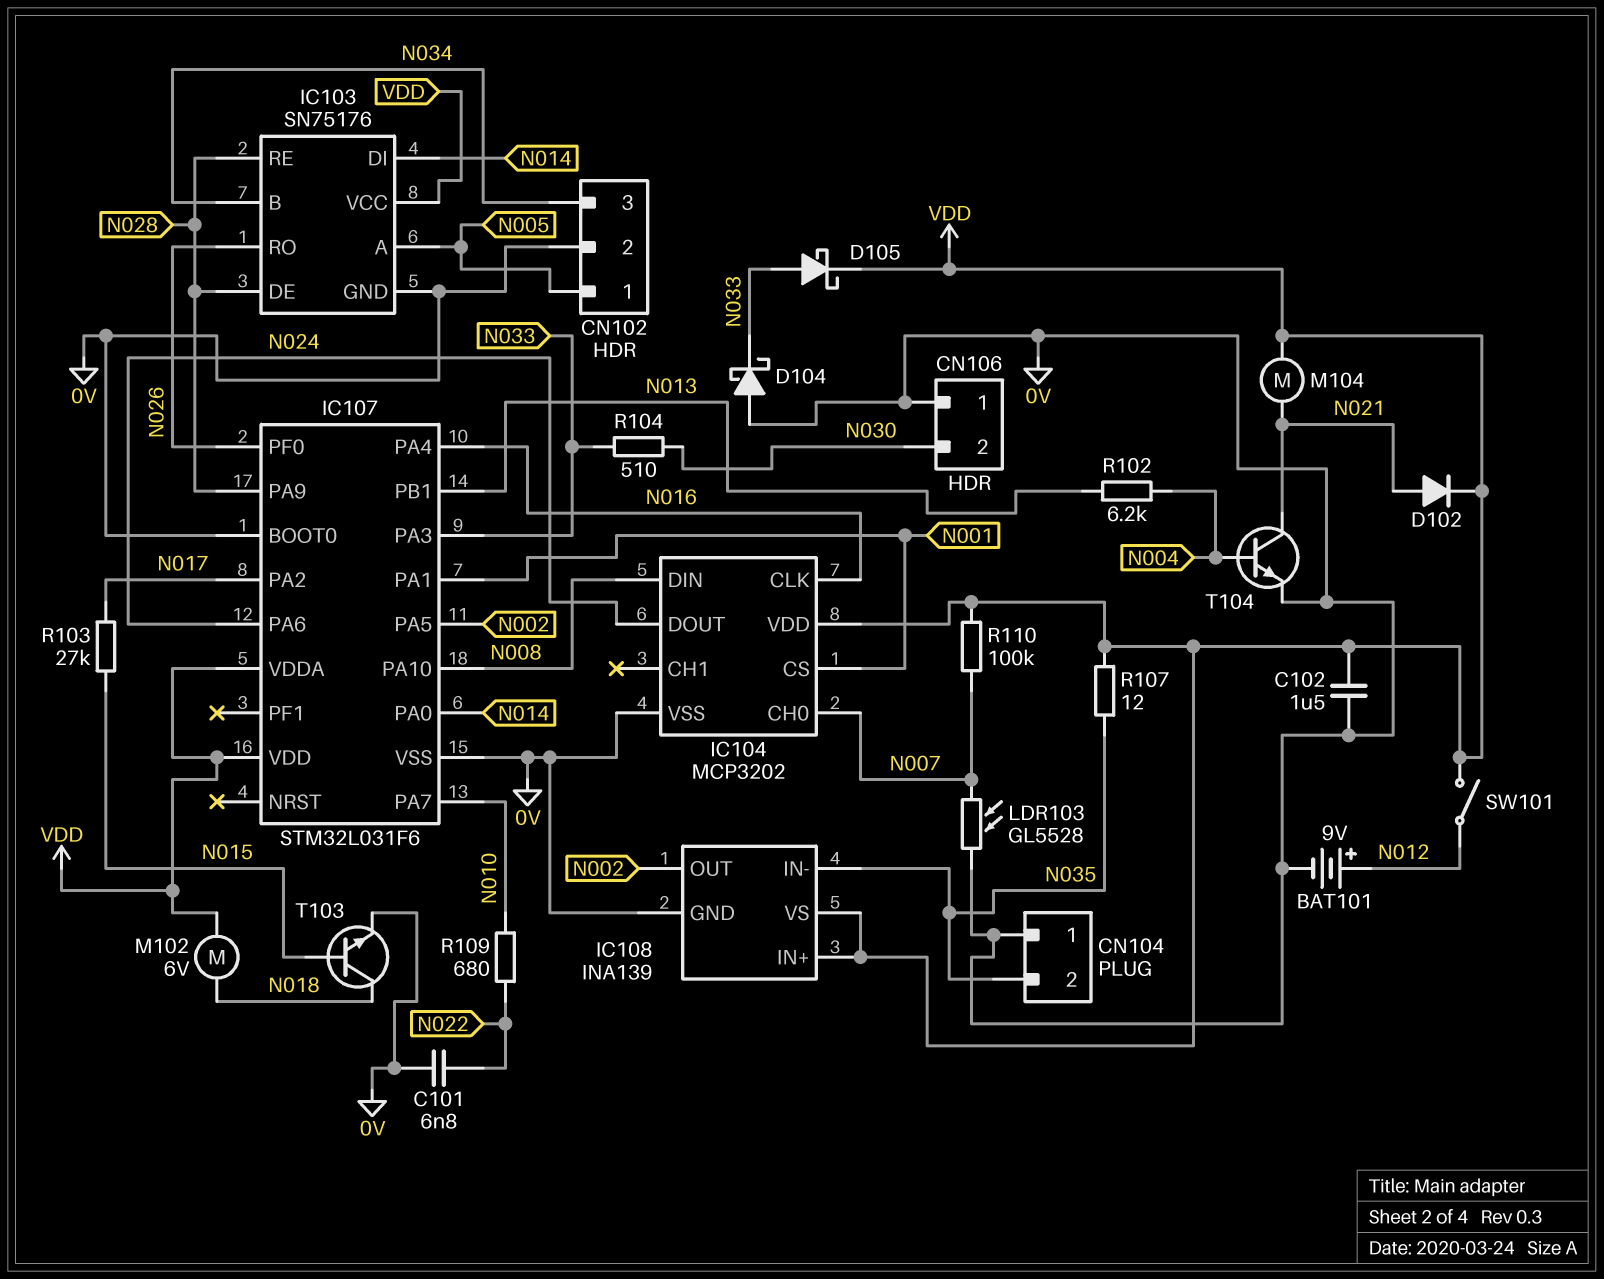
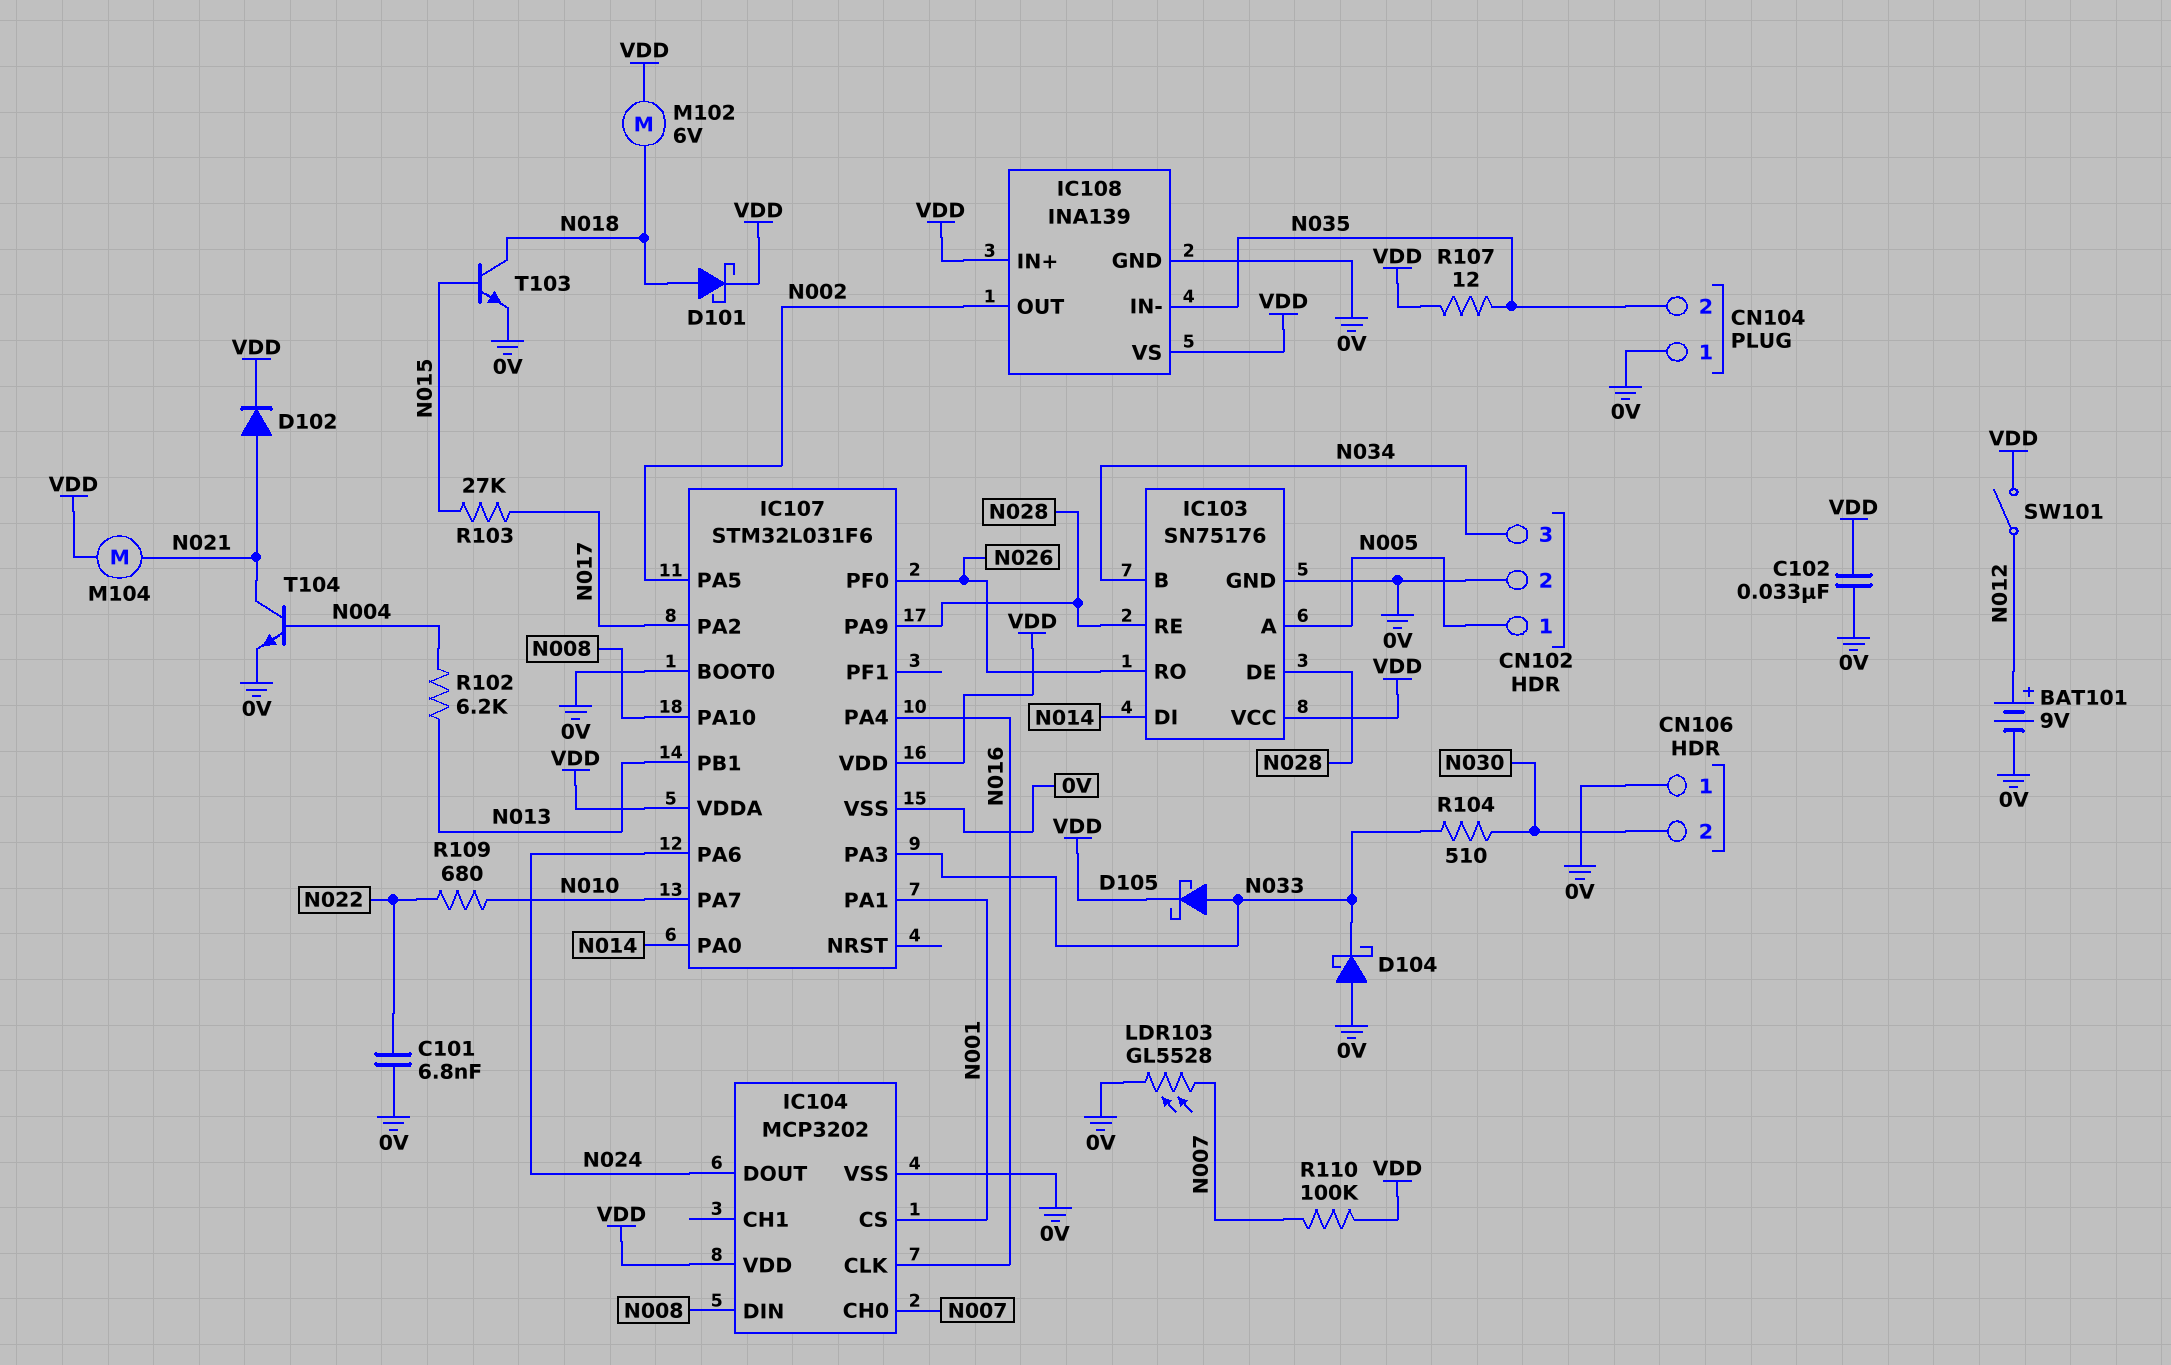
C102: 1.5uF (0V, VDD) -> 33nF (0V, VDD)
D101: none -> schottky (A N018, K VDD)

